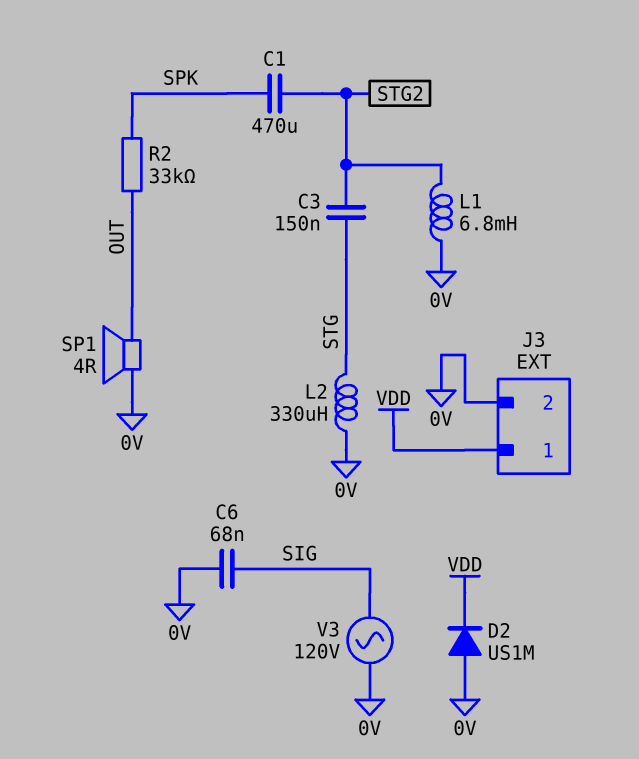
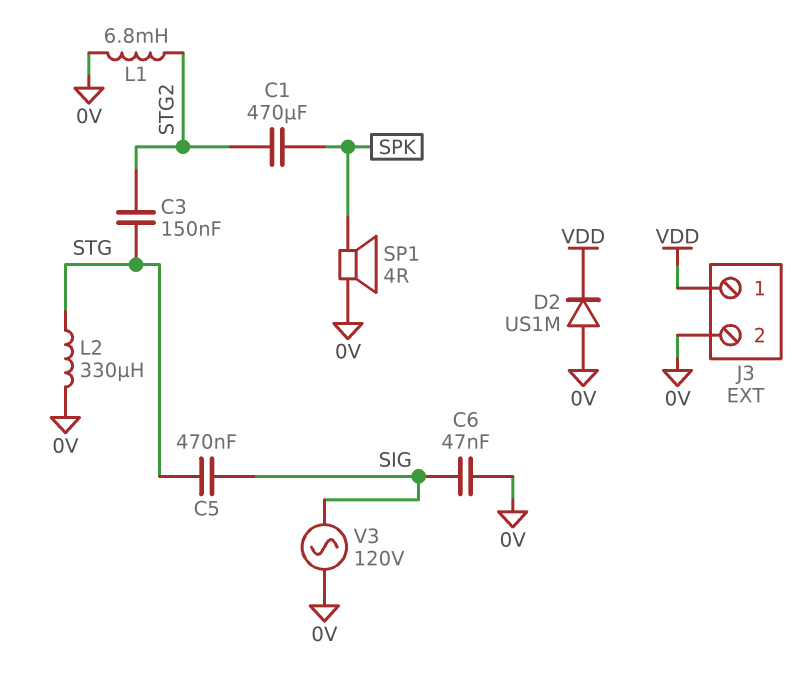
C5: none -> 470nF (SIG, STG)
C6: 68nF (0V, SIG) -> 47nF (0V, SIG)
R2: 33k (OUT, SPK) -> none
SP1: speaker 4R (0V, OUT) -> speaker 4R (0V, SPK)

